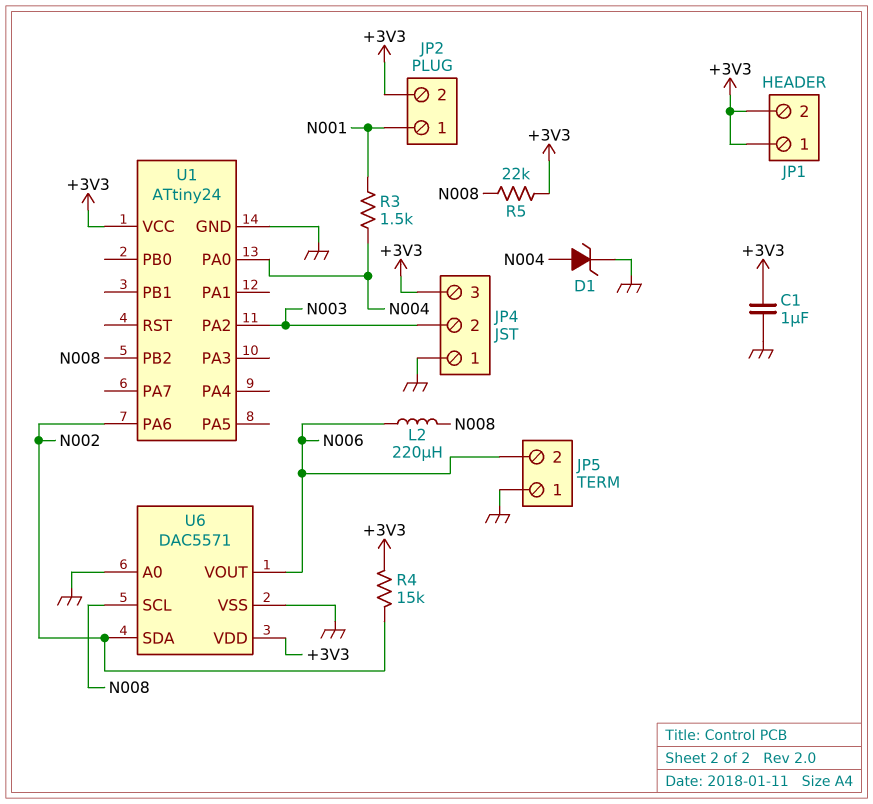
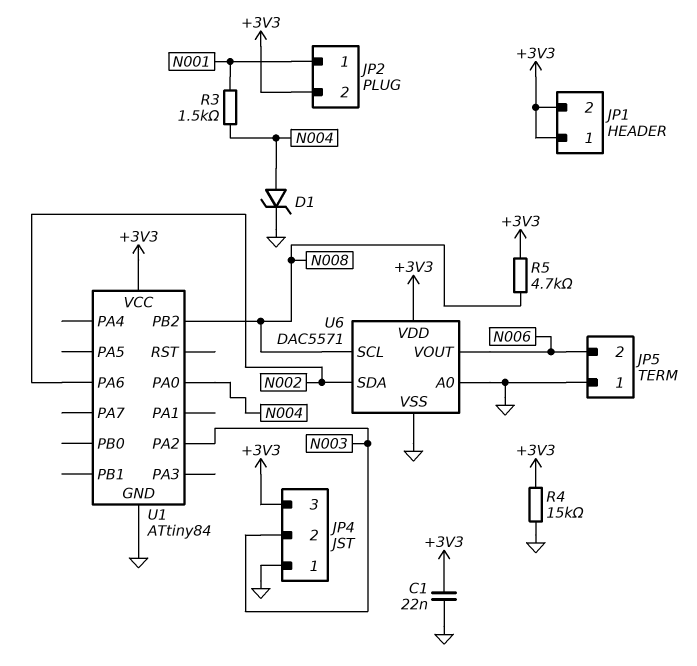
C1: 1uF (+3V3, GND) -> 22nF (+3V3, GND)
L2: 220uH (N006, N008) -> none
R4: 15k (+3V3, N002) -> 15k (+3V3, GND)
R5: 22k (+3V3, N008) -> 4.7k (+3V3, N008)
U1: ATtiny24 -> ATtiny84

